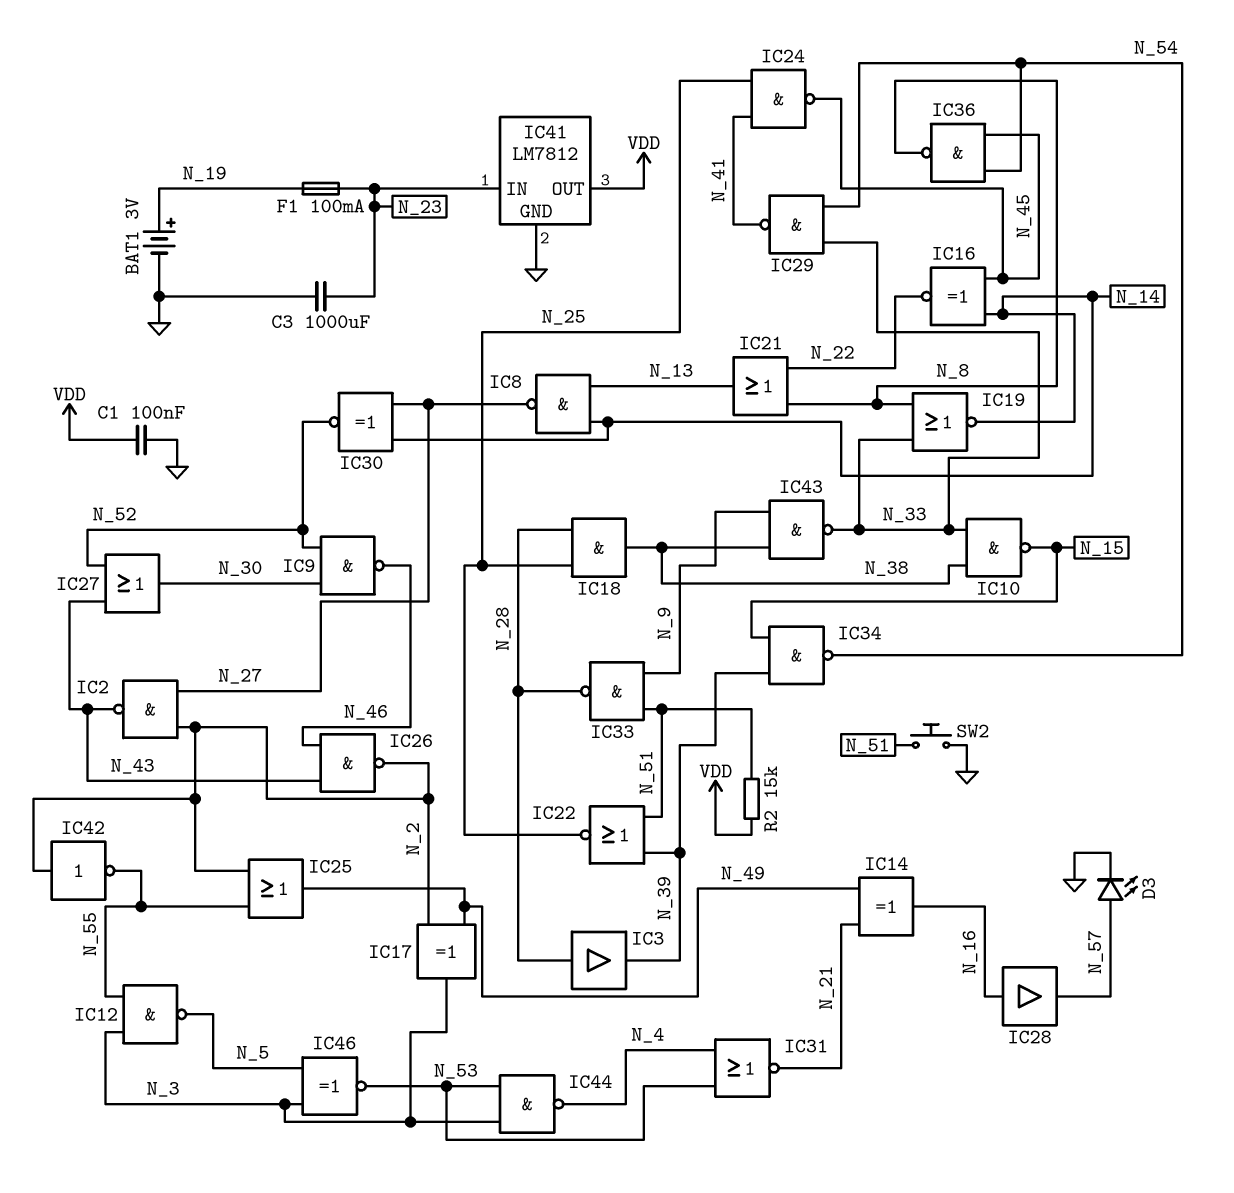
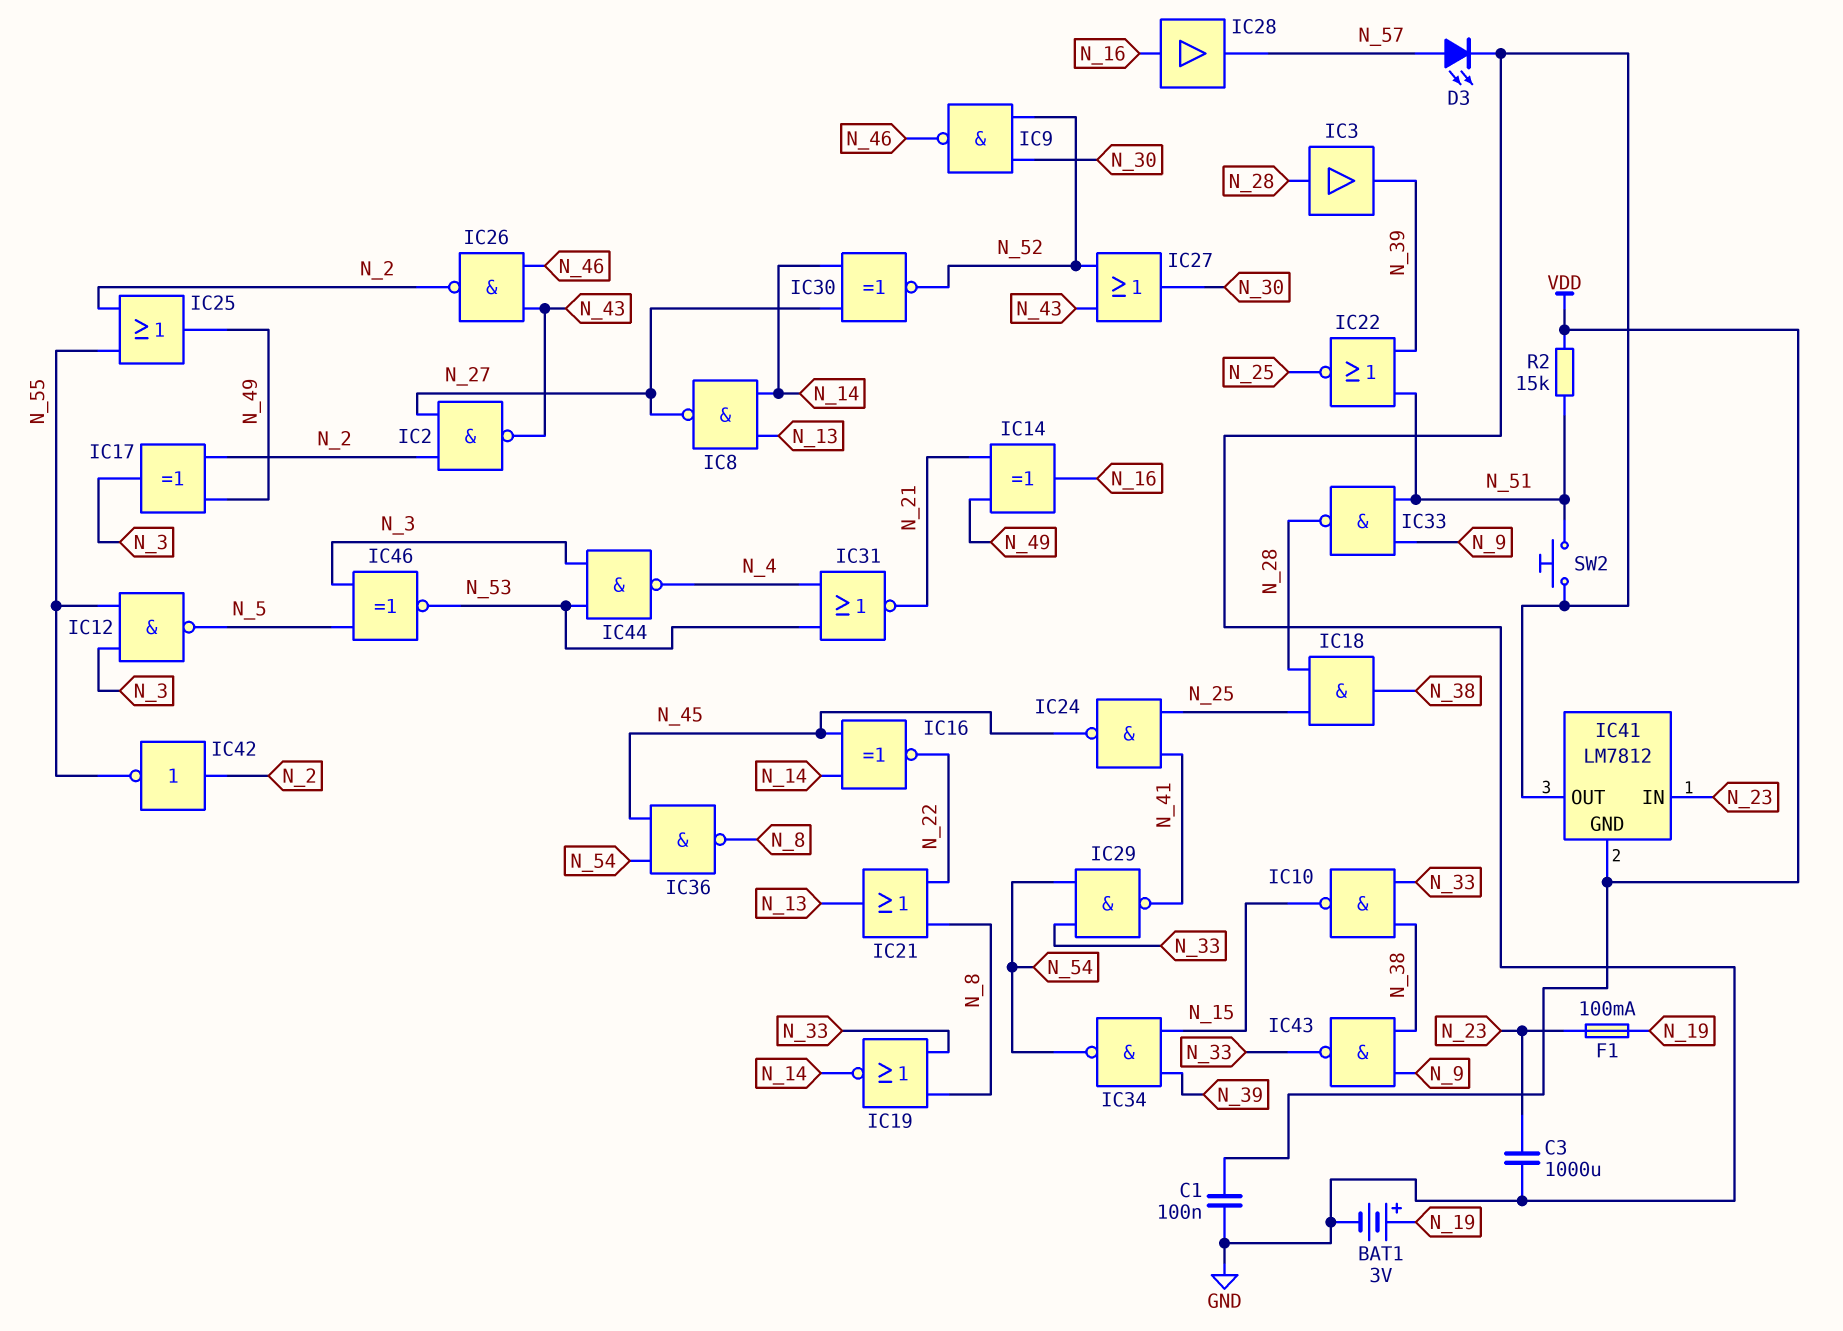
IC41 pin GND: GND -> VDD
IC41 pin OUT: VDD -> GND

